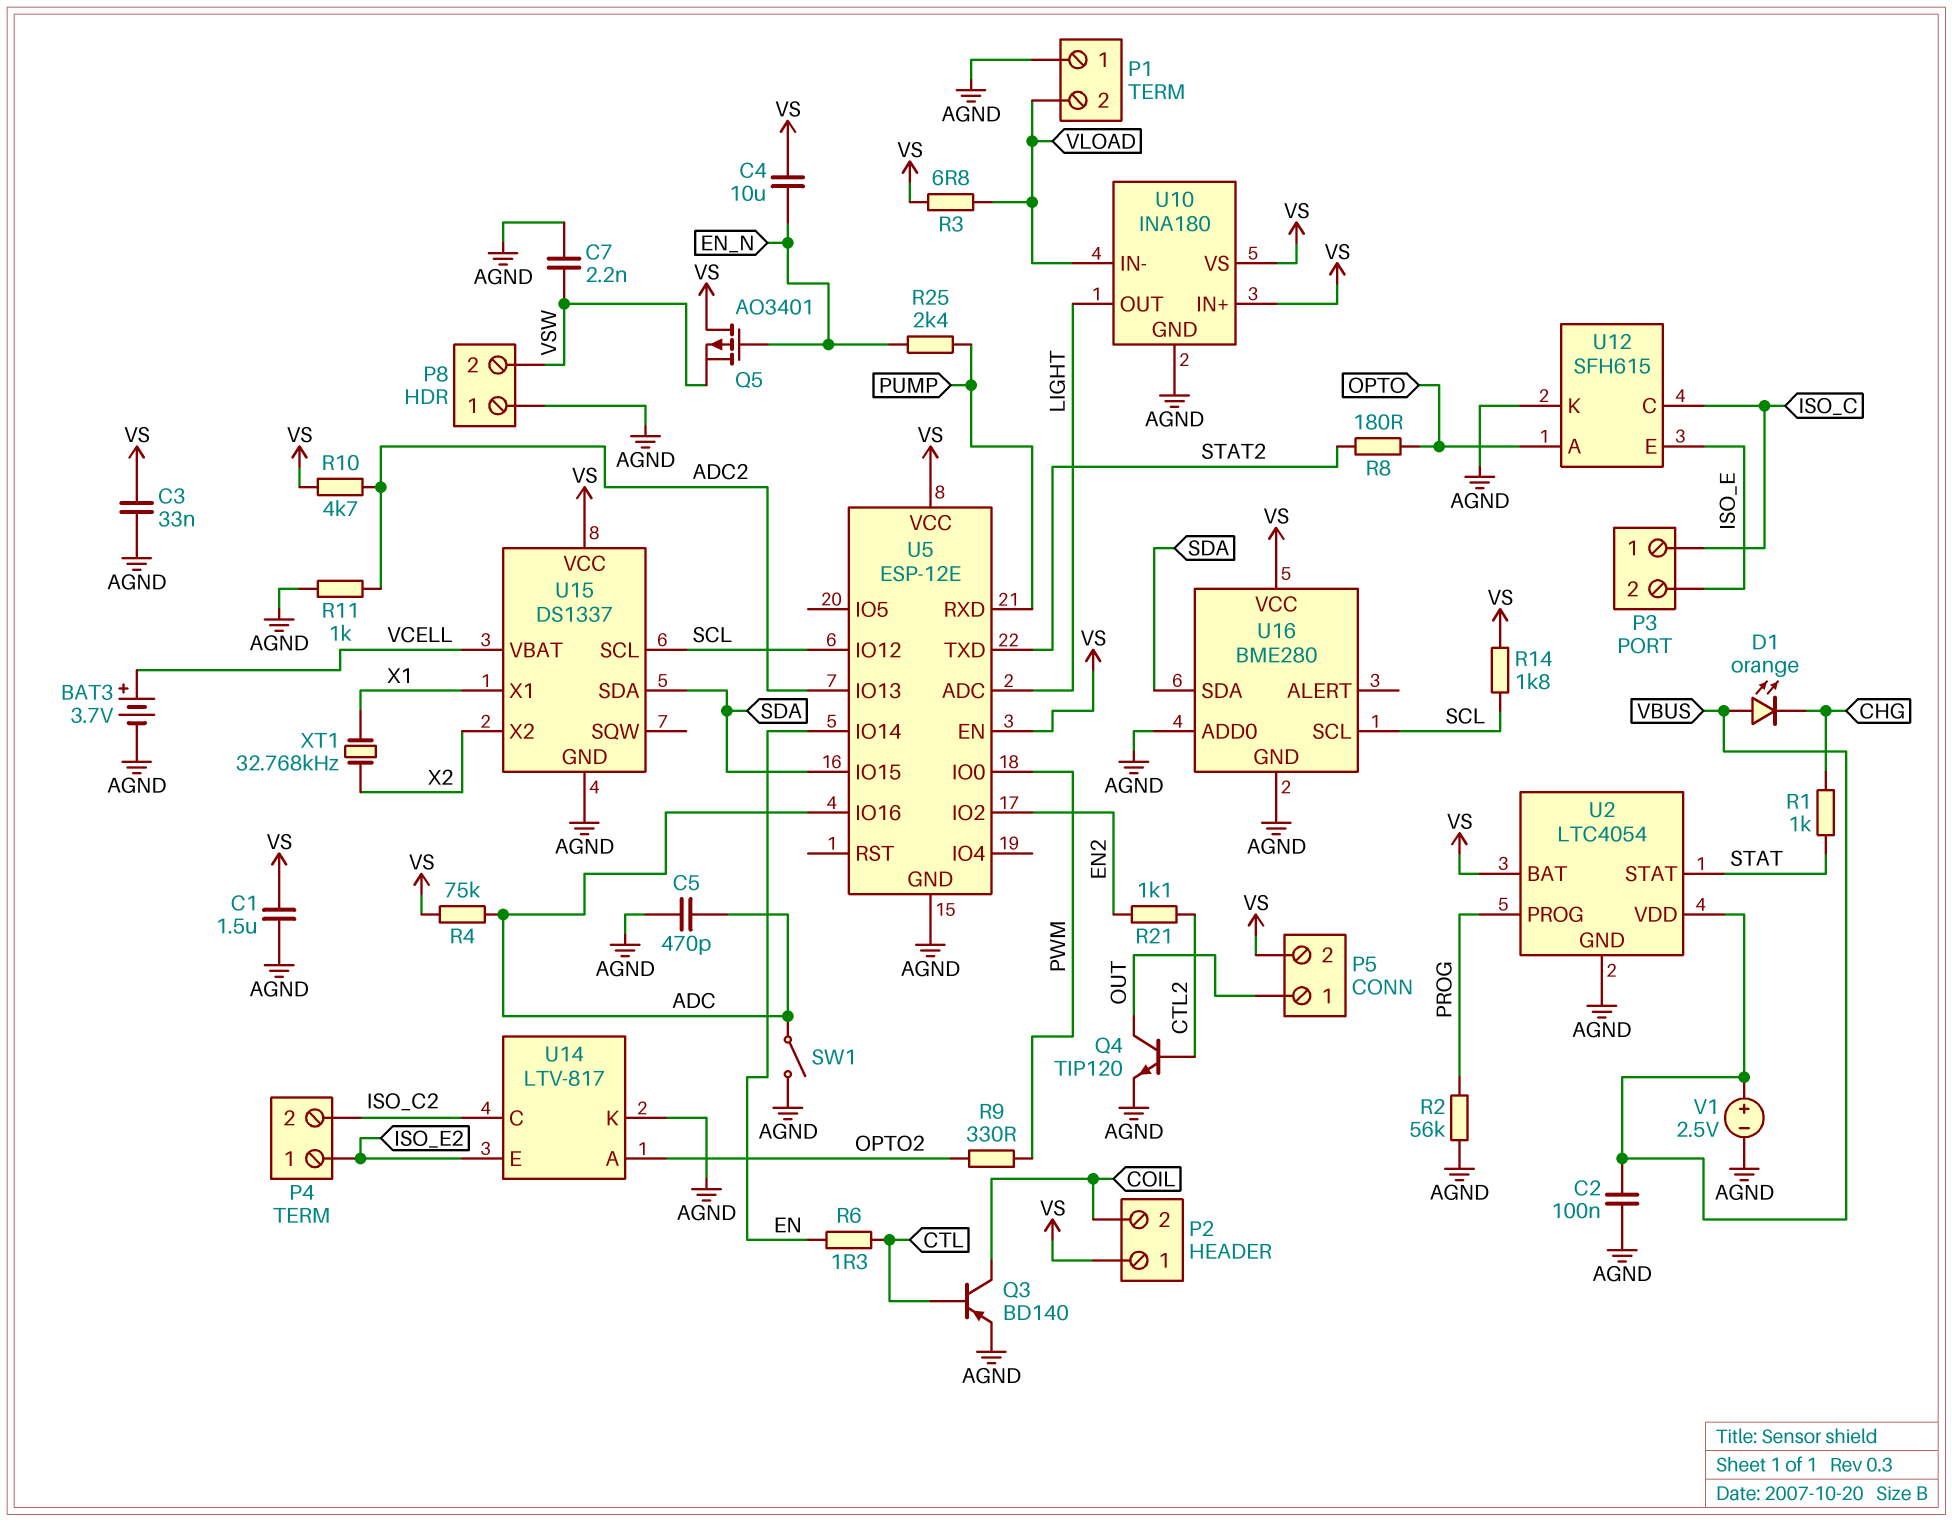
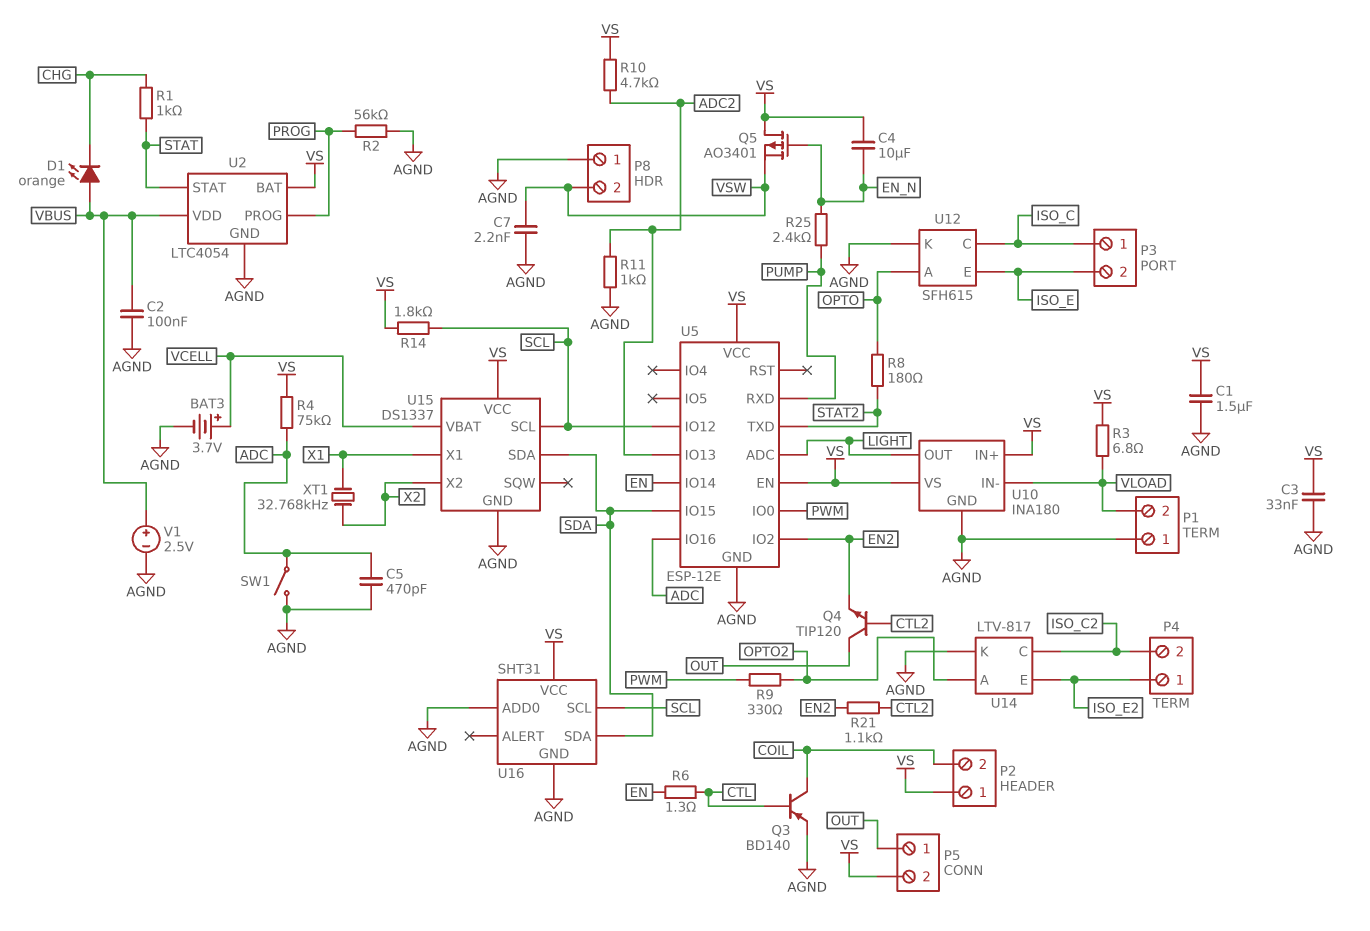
Q4: NPN TIP120 (B CTL2, C OUT, E AGND) -> NPN TIP120 (B CTL2, C OUT, E EN2)
U16: BME280 -> SHT31

